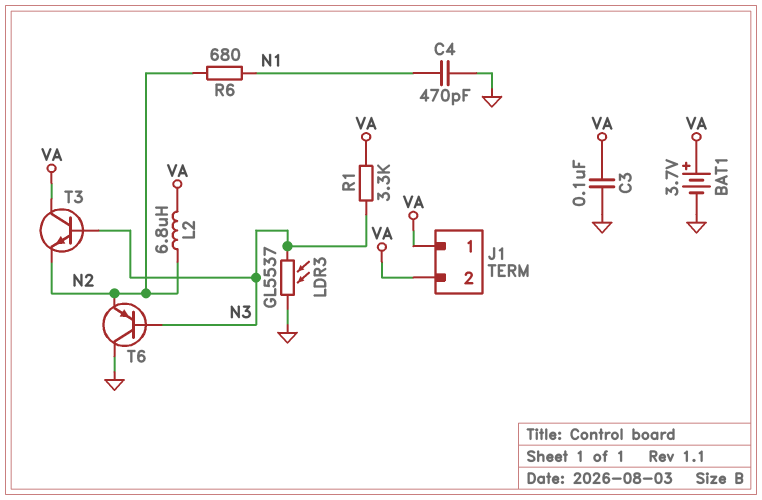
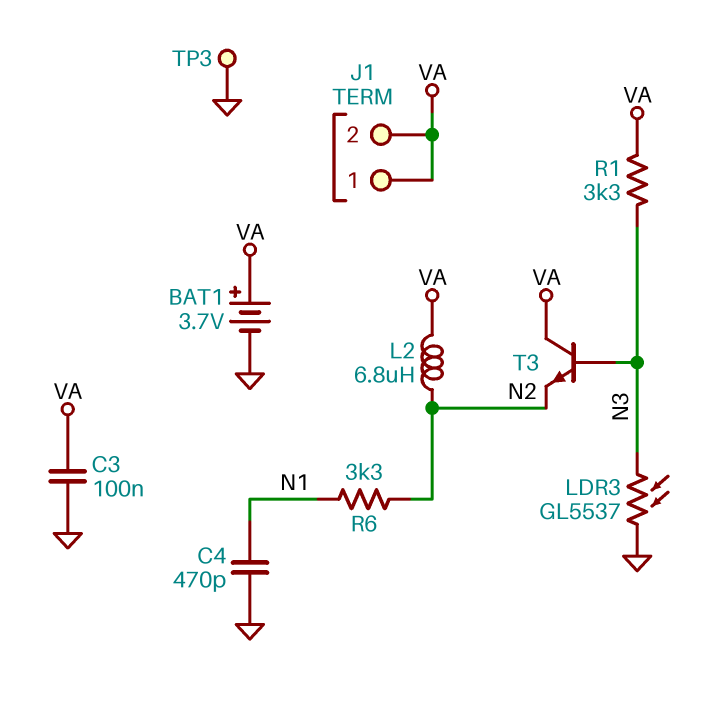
R6: 680 (N1, N2) -> 3.3k (N1, N2)
T6: PNP (B N3, C GND, E N2) -> none
TP3: none -> test point (GND)

